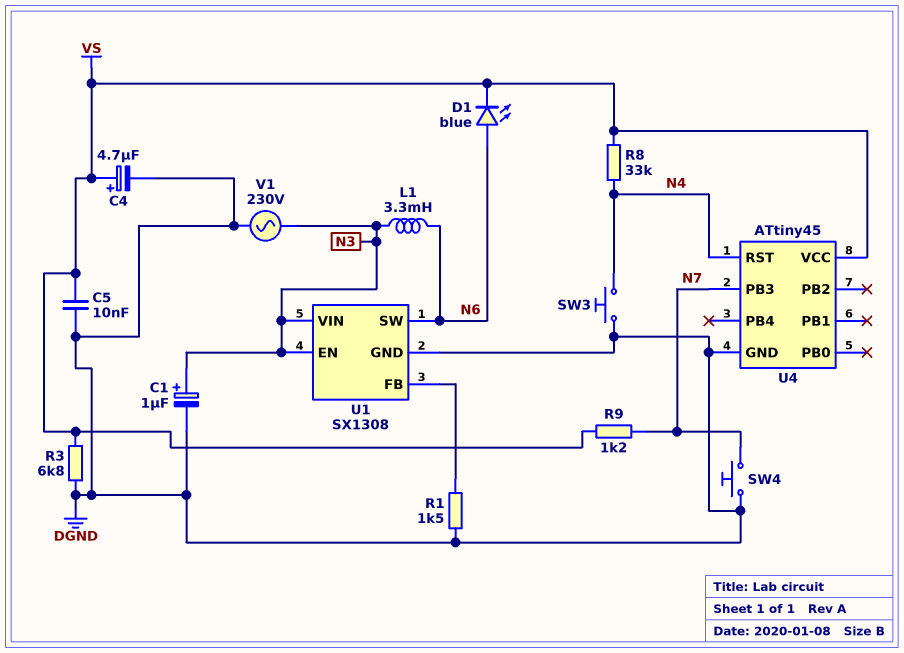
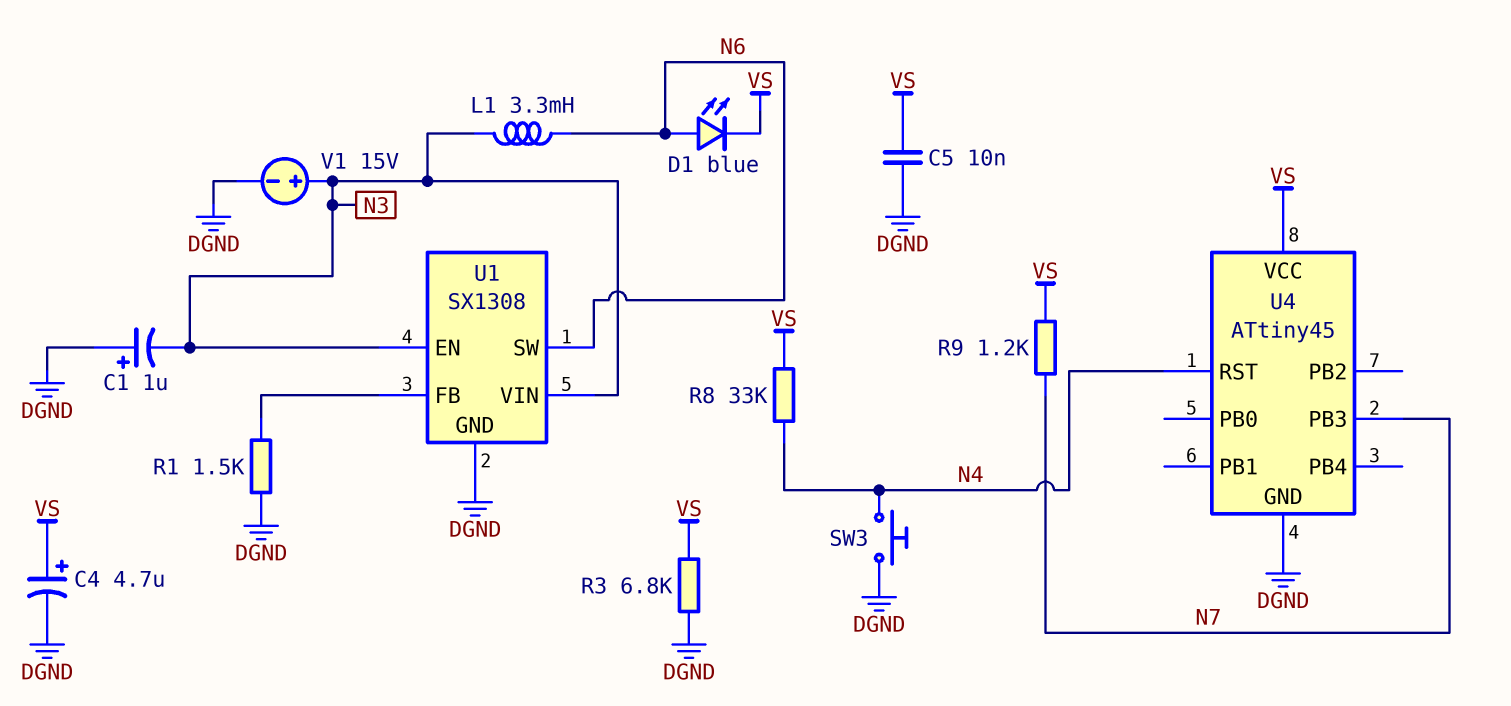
C1: 1uF (plus N3, minus DGND) -> 1uF (plus DGND, minus N3)
SW4: button (DGND, N7) -> none
V1: AC 230V (DGND, N3) -> 15V (plus N3, minus DGND)

